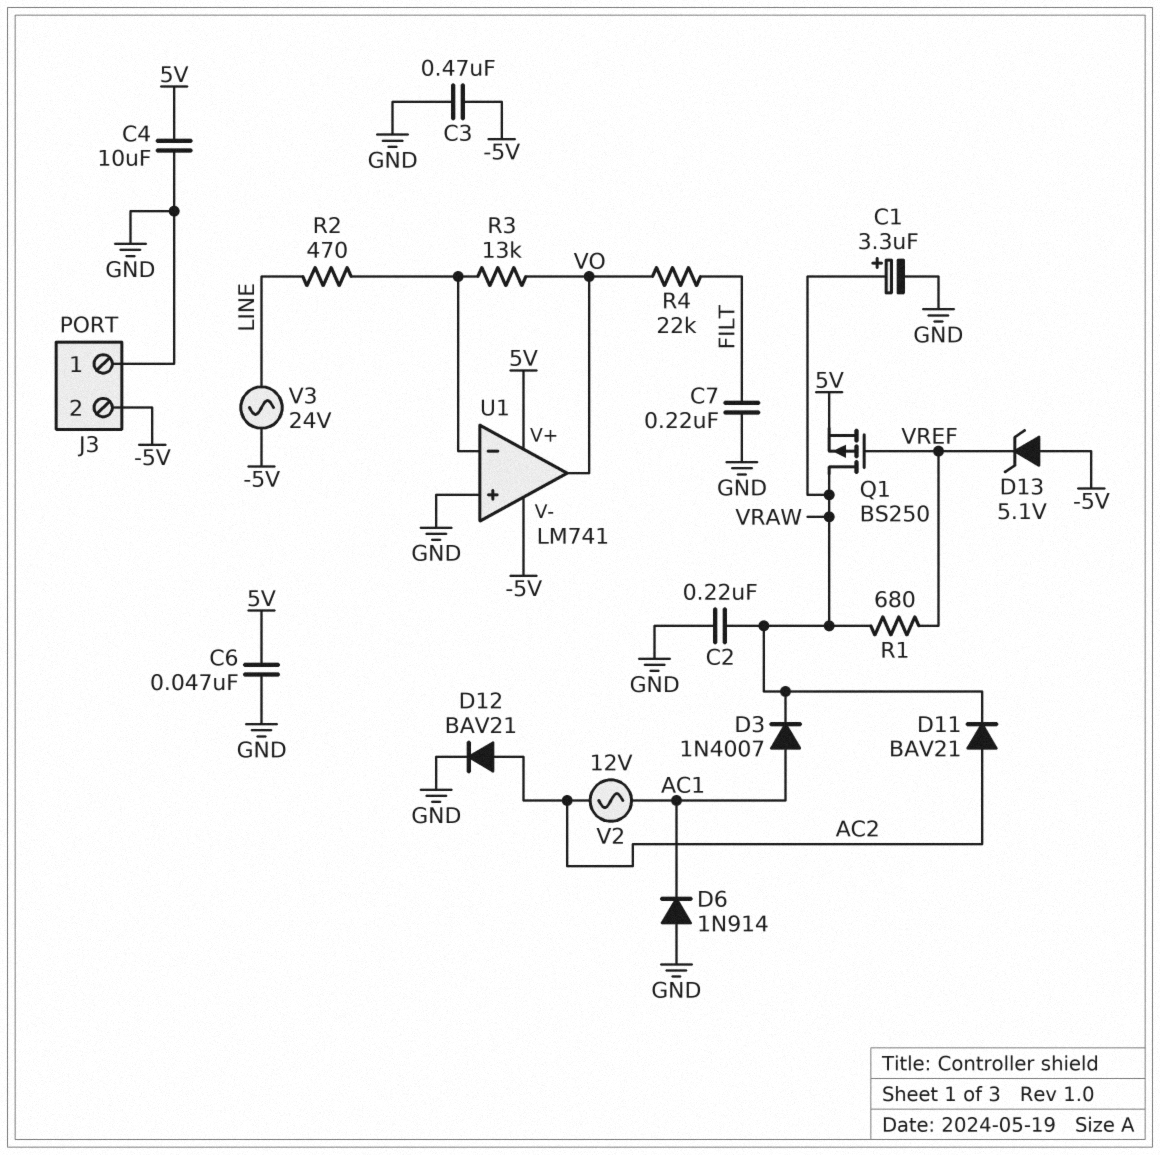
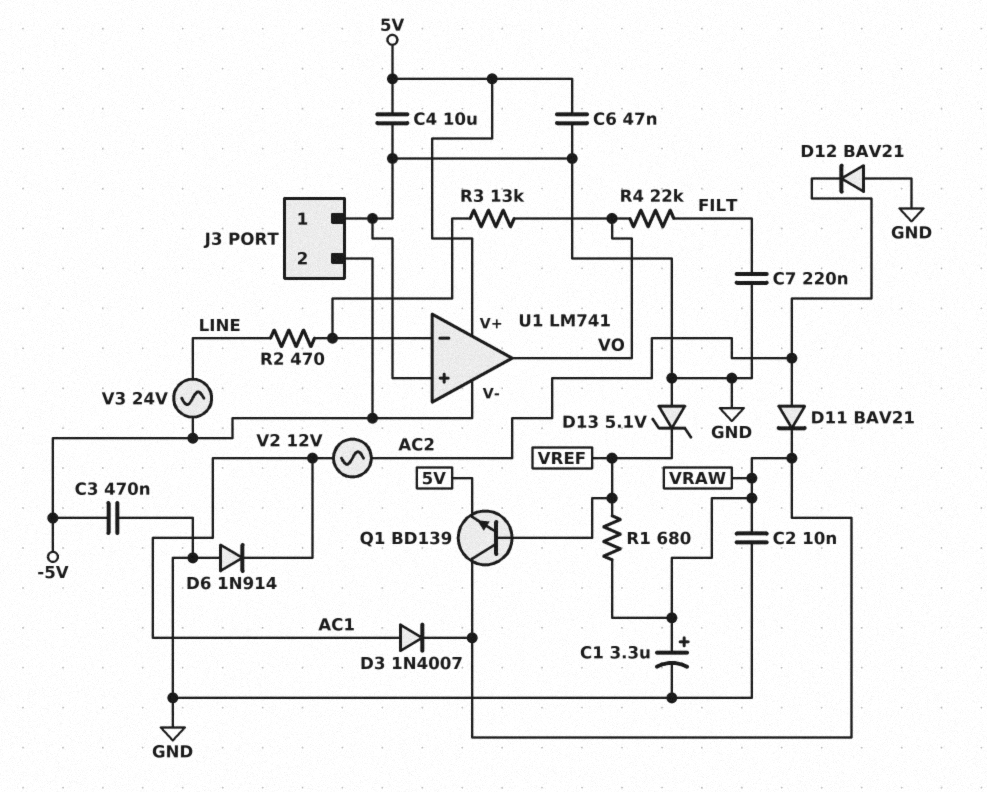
C2: 220nF (GND, VRAW) -> 10nF (GND, VRAW)
D12: diode BAV21 (A AC2, K GND) -> diode BAV21 (A GND, K AC2)
D13: zener 5.1V (A -5V, K VREF) -> zener 5.1V (A GND, K VREF)
Q1: PMOS BS250 (G VREF, D VRAW, S 5V) -> NPN BD139 (B VREF, C VRAW, E 5V)

